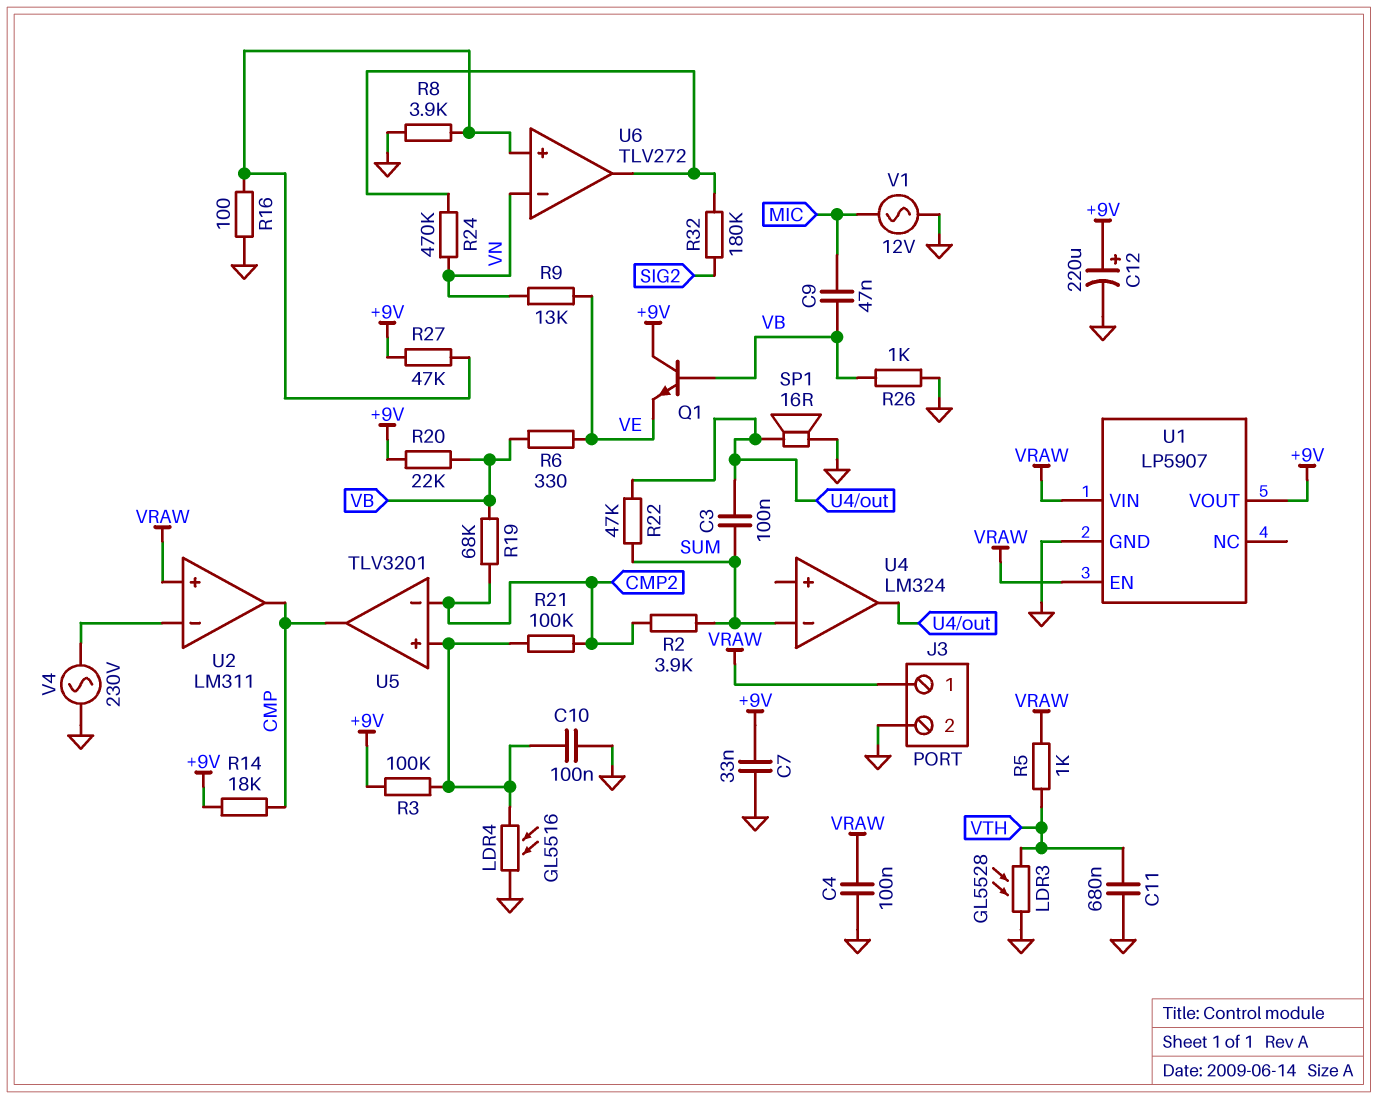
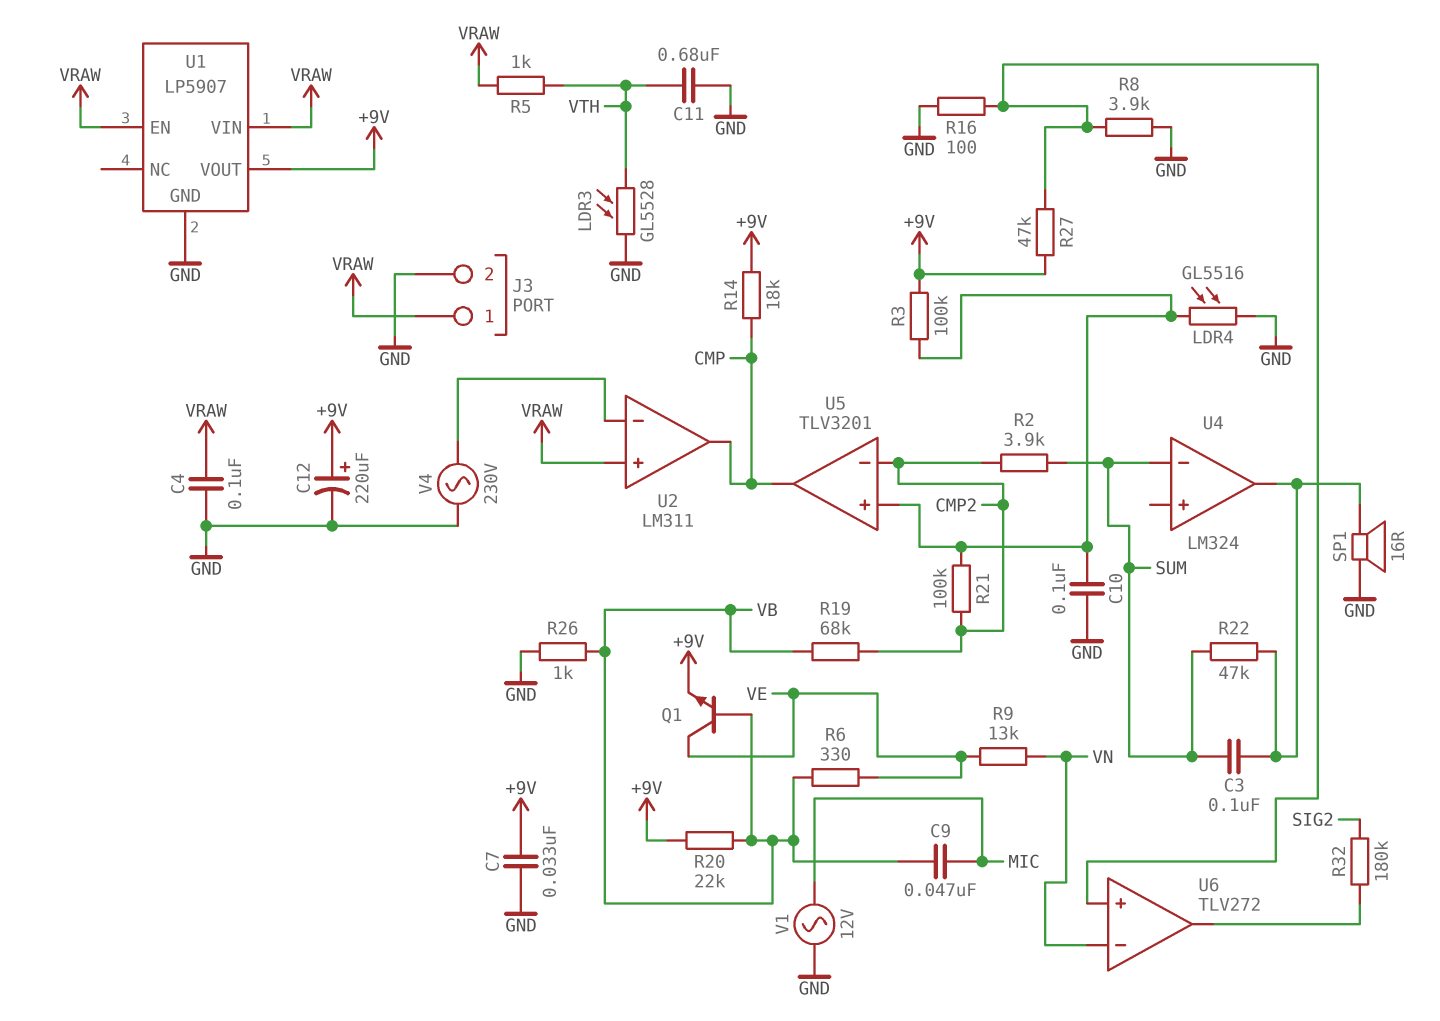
Q1: NPN (B VB, C +9V, E VE) -> NPN (B VB, C VE, E +9V)
R24: 470k (U6/out, VN) -> none

